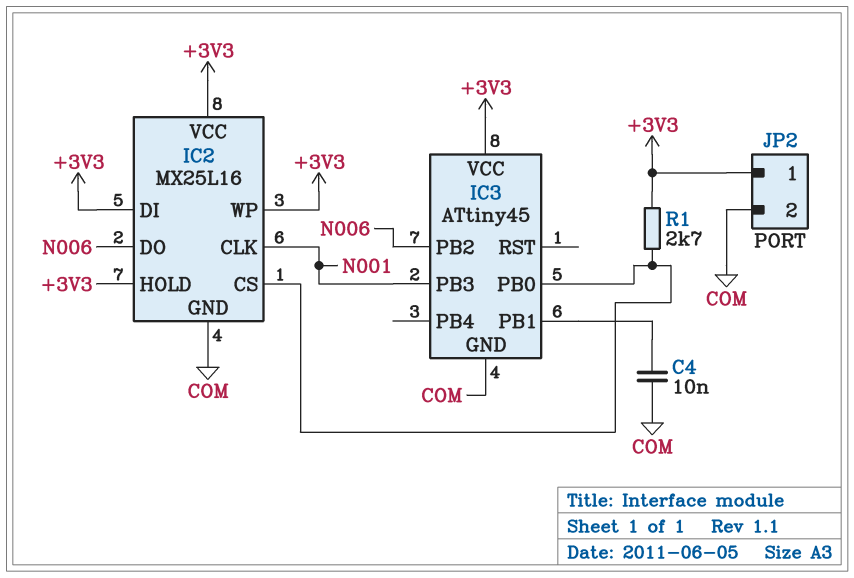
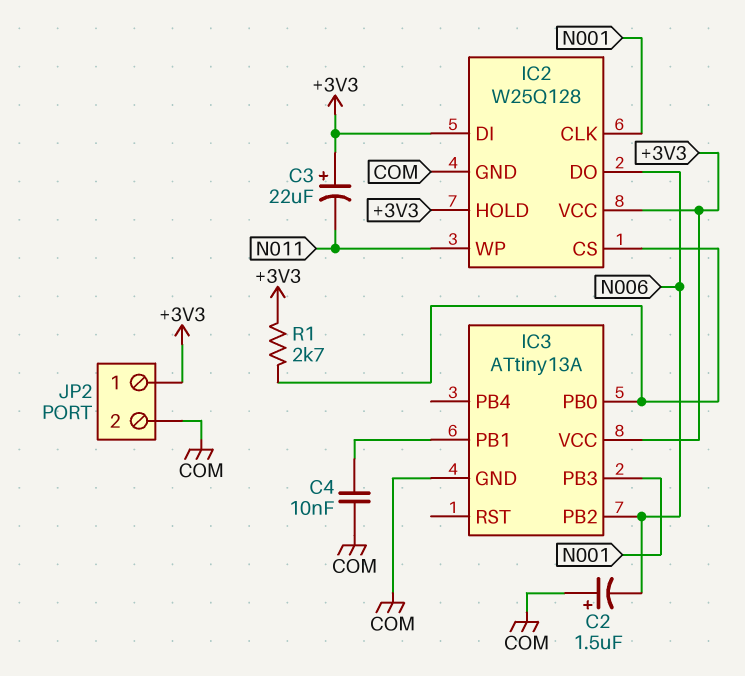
C2: none -> 1.5uF (plus COM, minus N006)
C3: none -> 22uF (plus +3V3, minus N011)
IC2: MX25L16 -> W25Q128
IC2 pin WP: +3V3 -> N011
IC3: ATtiny45 -> ATtiny13A

